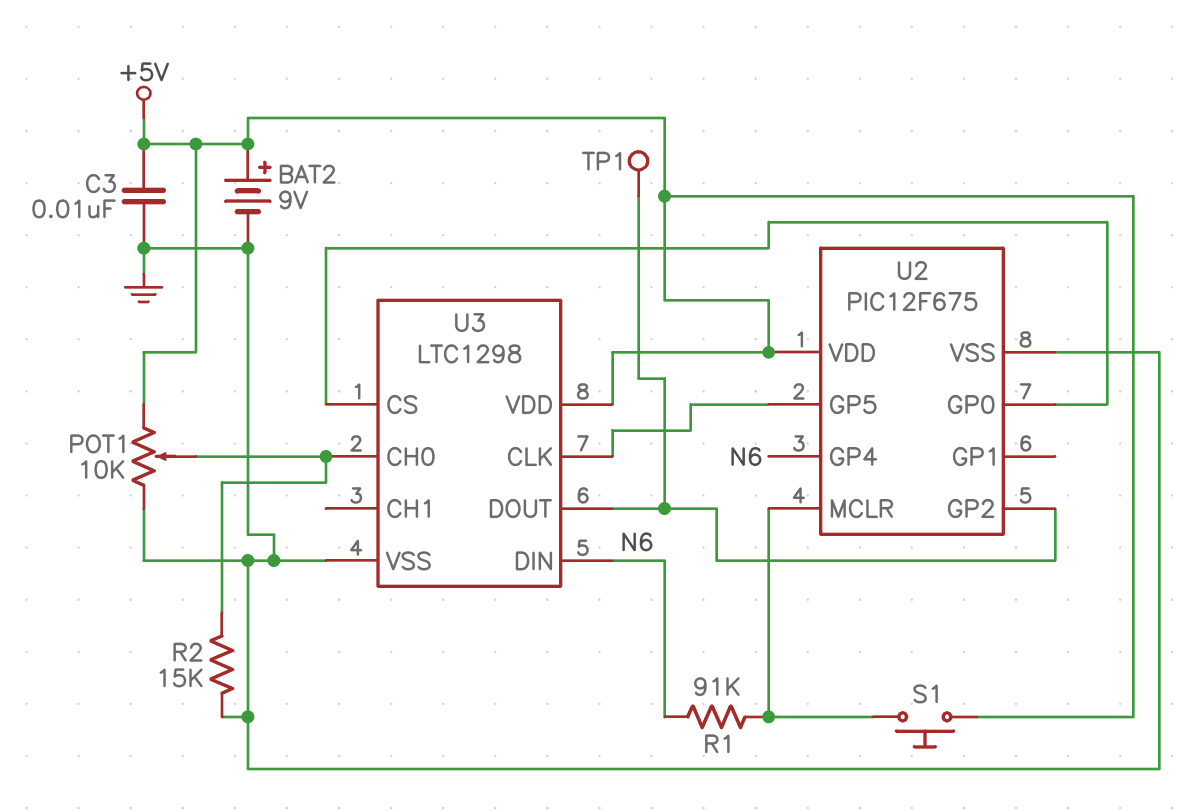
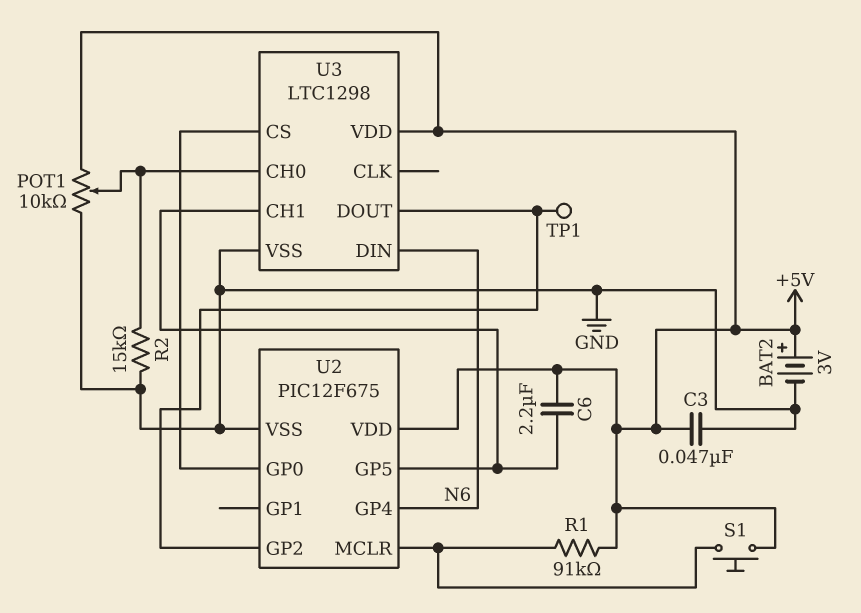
BAT2: 9V (plus +5V, minus GND) -> 3V (plus +5V, minus GND)
C3: 10nF (+5V, GND) -> 47nF (+5V, GND)
C6: none -> 2.2uF (+5V, U2/GP5)
R1: 91k (N6, U2/MCLR) -> 91k (+5V, U2/MCLR)
U3 pin CH1: none -> U2/GP5
U3 pin CLK: U2/GP5 -> none

